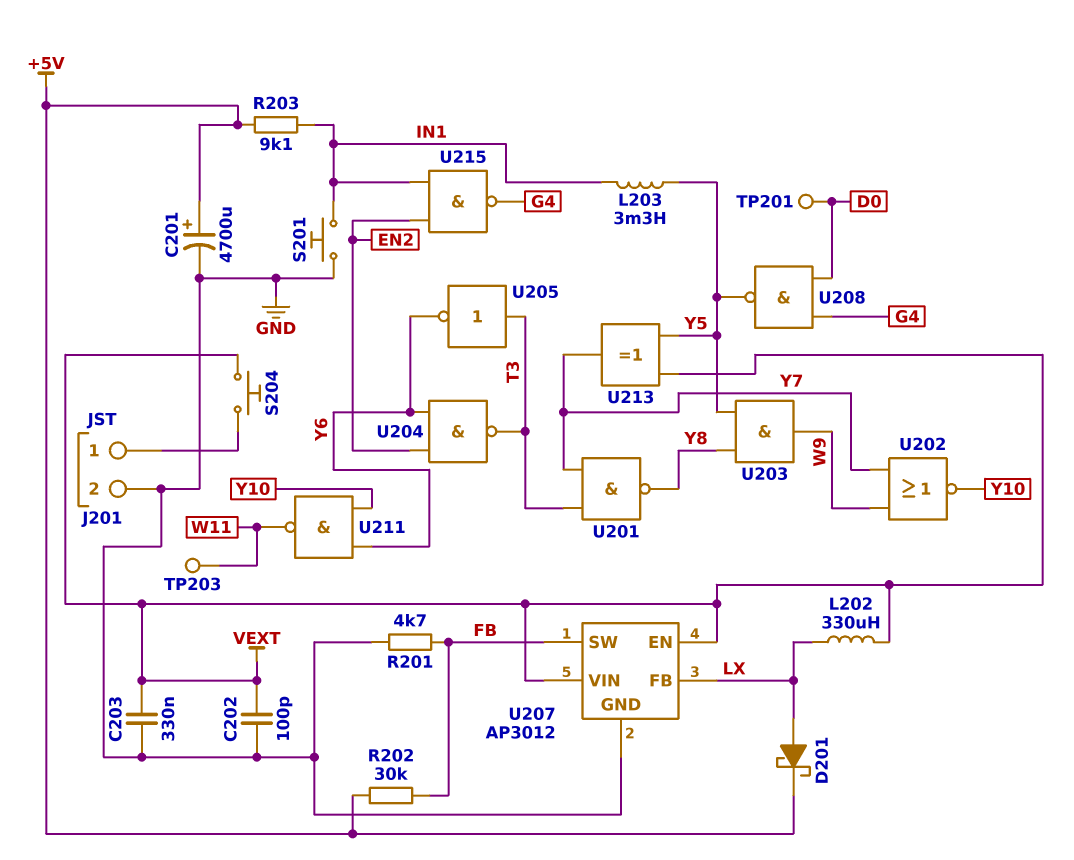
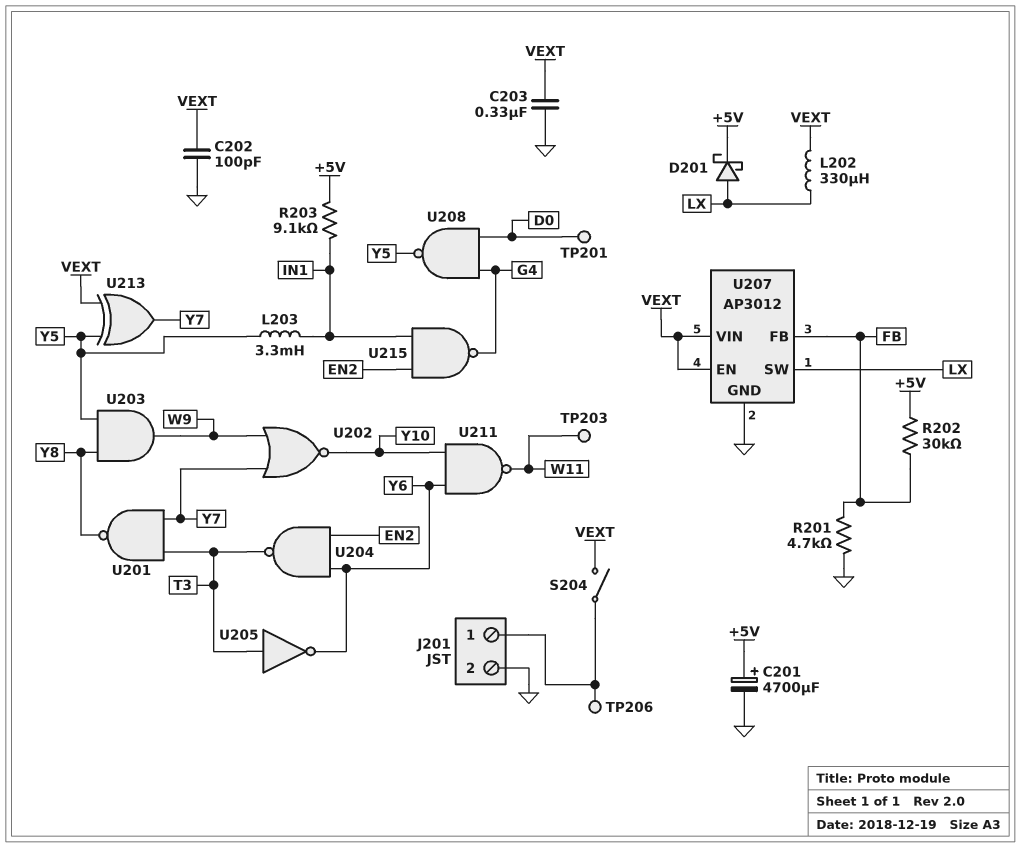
S201: button (GND, IN1) -> none
S204: button (J201/1, VEXT) -> switch (J201/1, VEXT)
TP206: none -> test point (J201/1)
U207 pin FB: LX -> FB
U207 pin SW: FB -> LX

